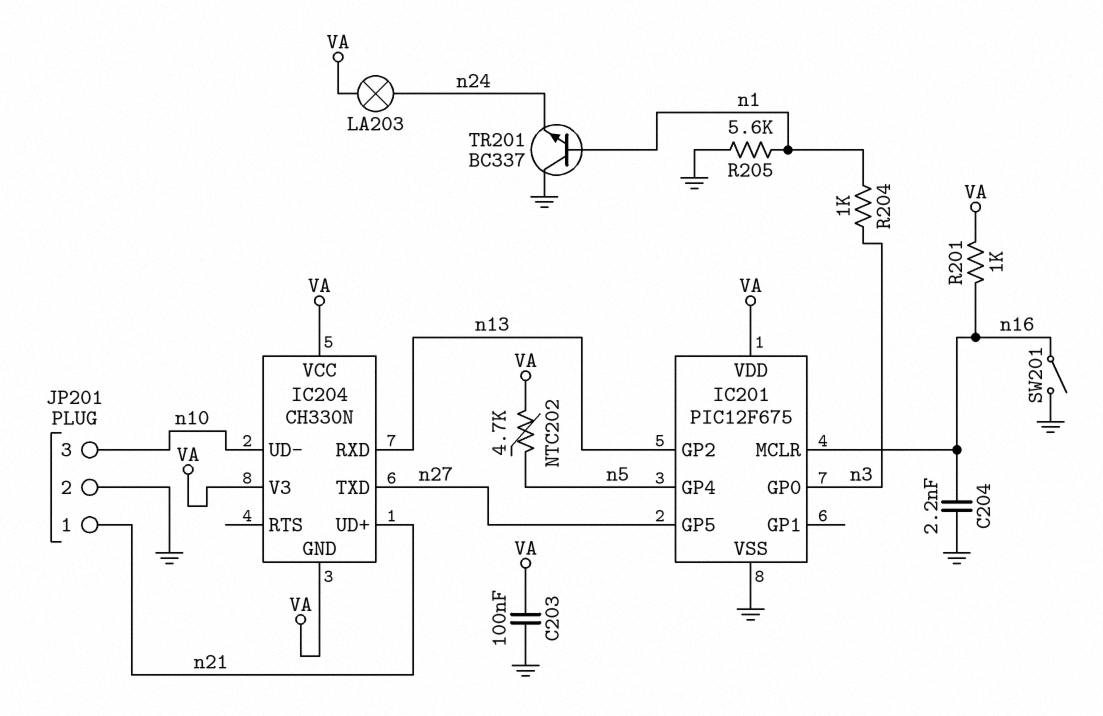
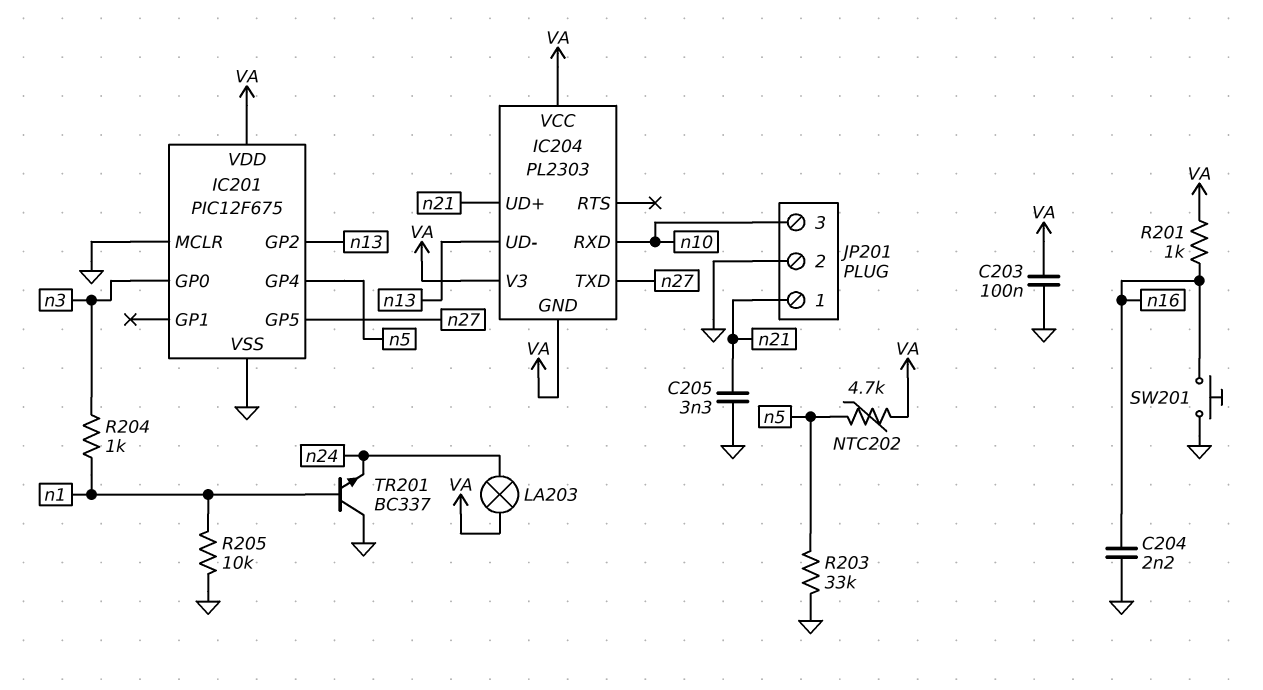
C205: none -> 3.3nF (GND, n21)
IC201 pin MCLR: n16 -> GND
IC204: CH330N -> PL2303
IC204 pin RXD: n13 -> n10
IC204 pin UD-: n10 -> n13
R203: none -> 33k (GND, n5)
R205: 5.6k (GND, n1) -> 10k (GND, n1)
SW201: switch (GND, n16) -> button (GND, n16)

